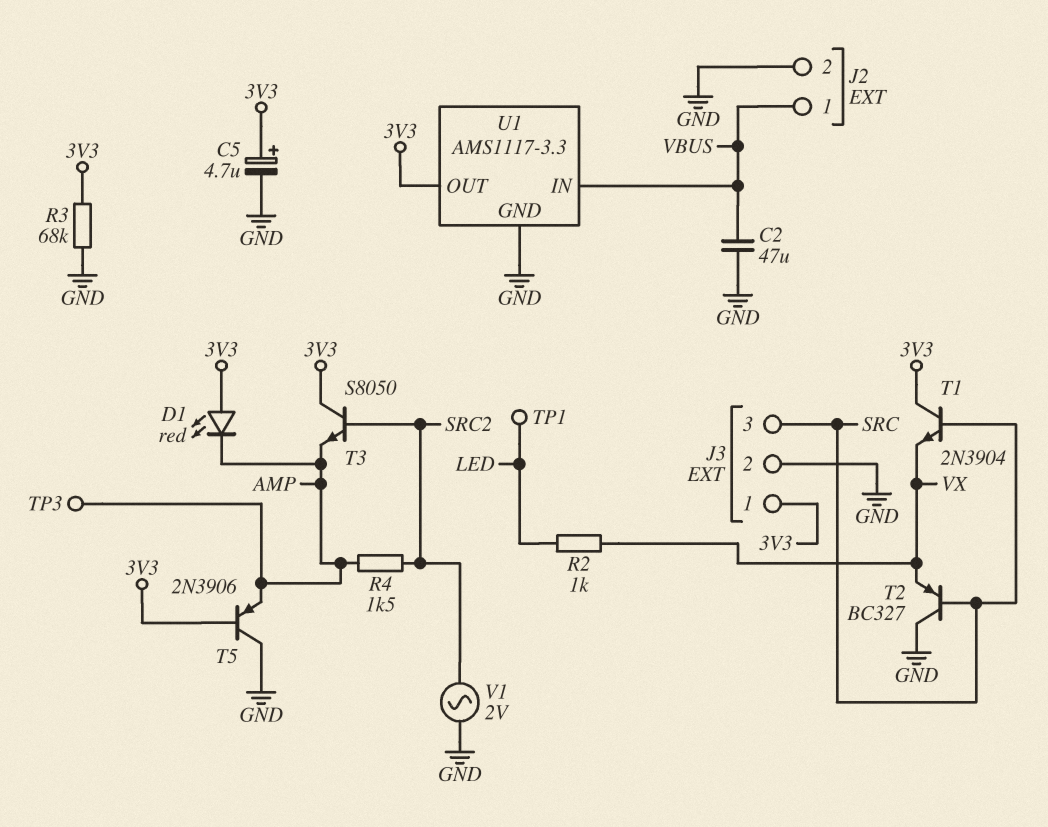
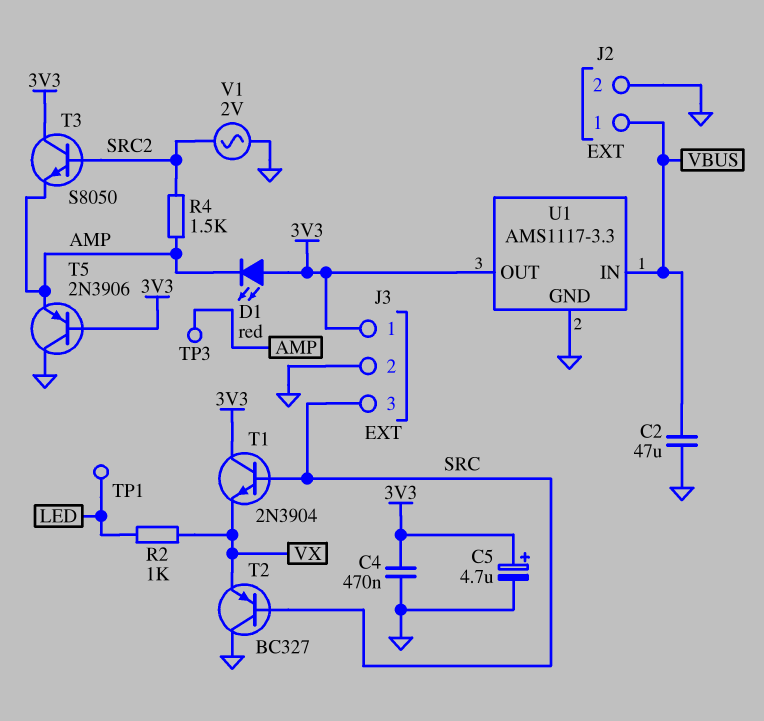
C4: none -> 470nF (3V3, GND)
R3: 68k (3V3, GND) -> none

